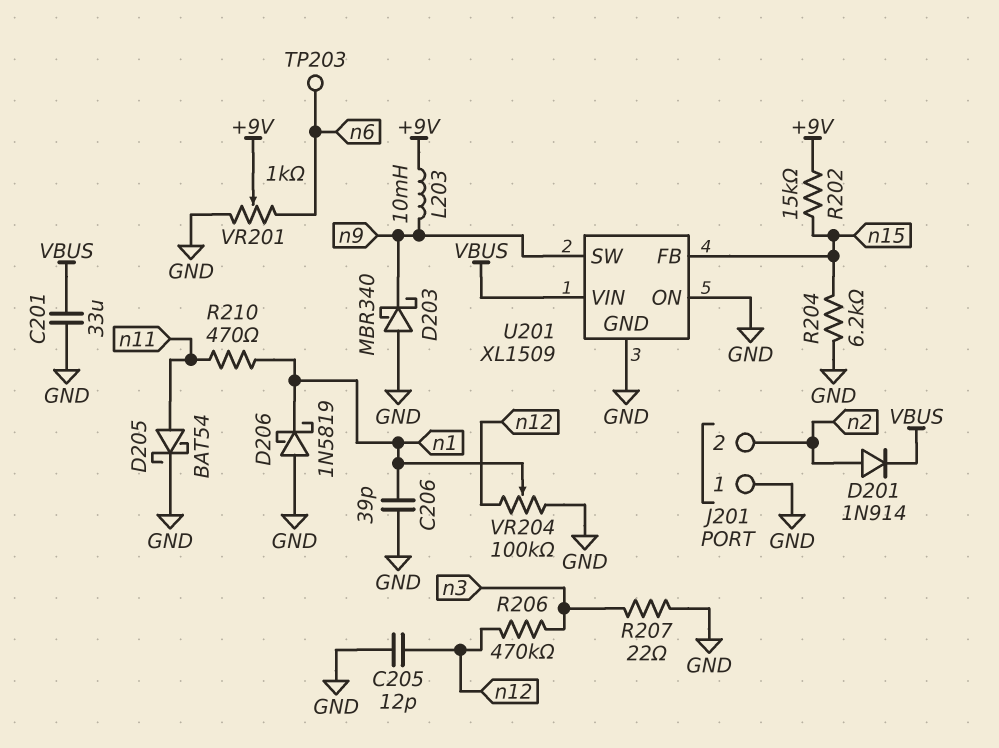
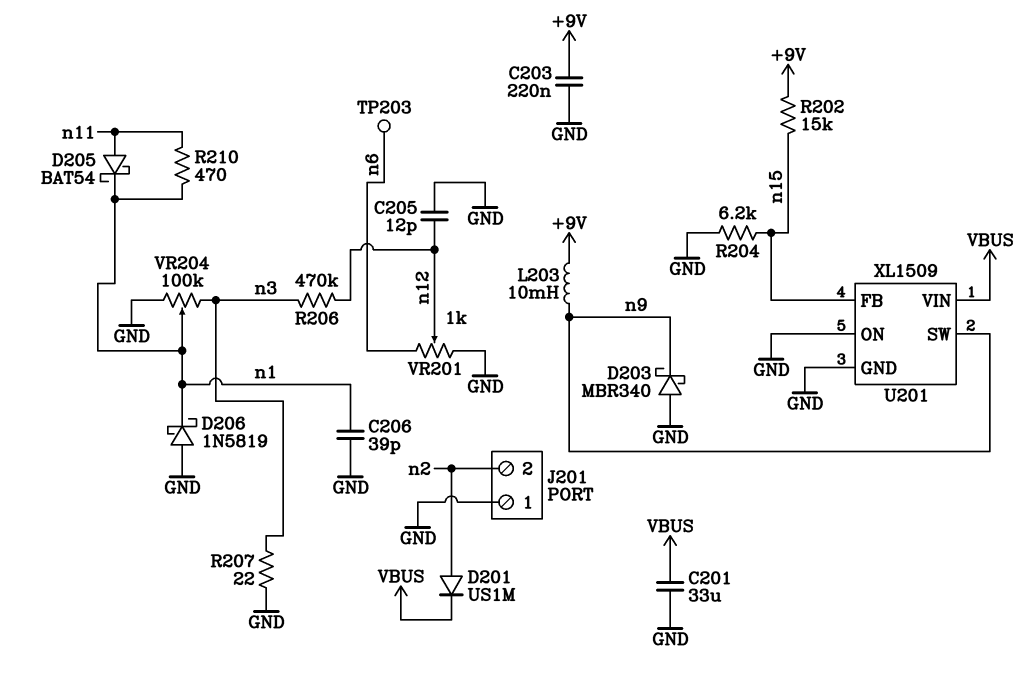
C203: none -> 220nF (+9V, GND)
D201: diode 1N914 (A n2, K VBUS) -> diode US1M (A n2, K VBUS)
D205: schottky BAT54 (A n11, K GND) -> schottky BAT54 (A n11, K n1)
VR201: 1k (GND, n6, wiper +9V) -> 1k (GND, n6, wiper n12)
VR204: 100k (GND, n12, wiper n1) -> 100k (GND, n3, wiper n1)

